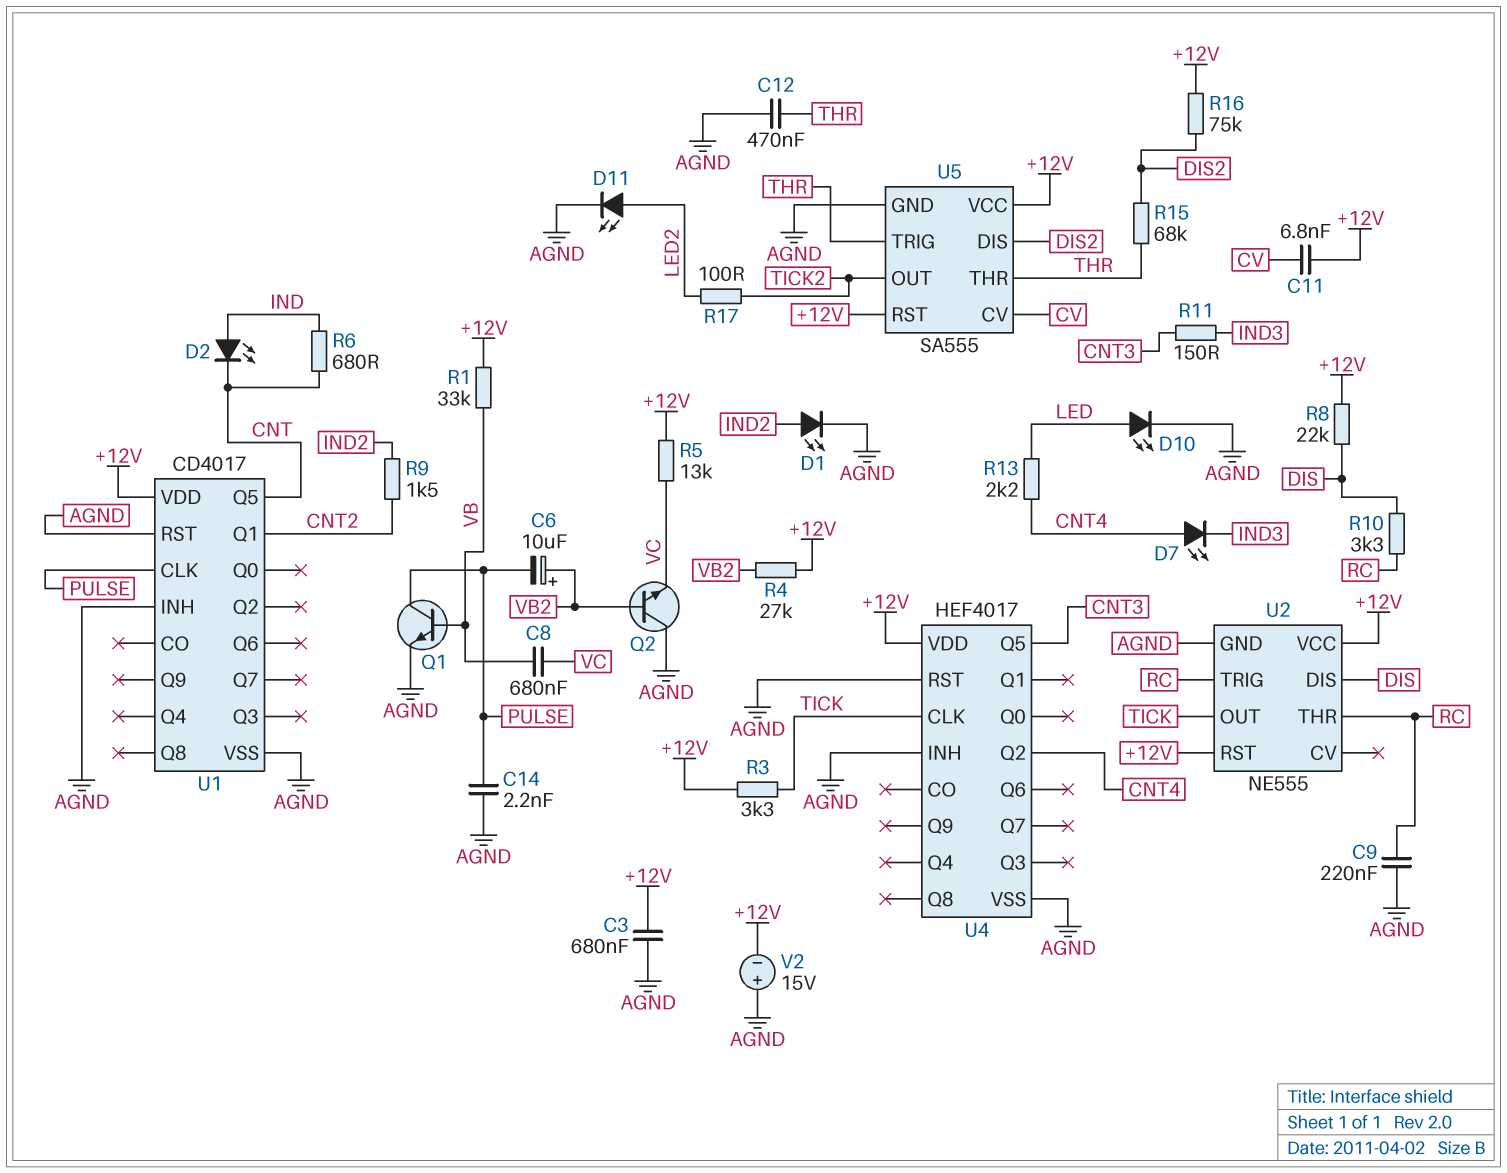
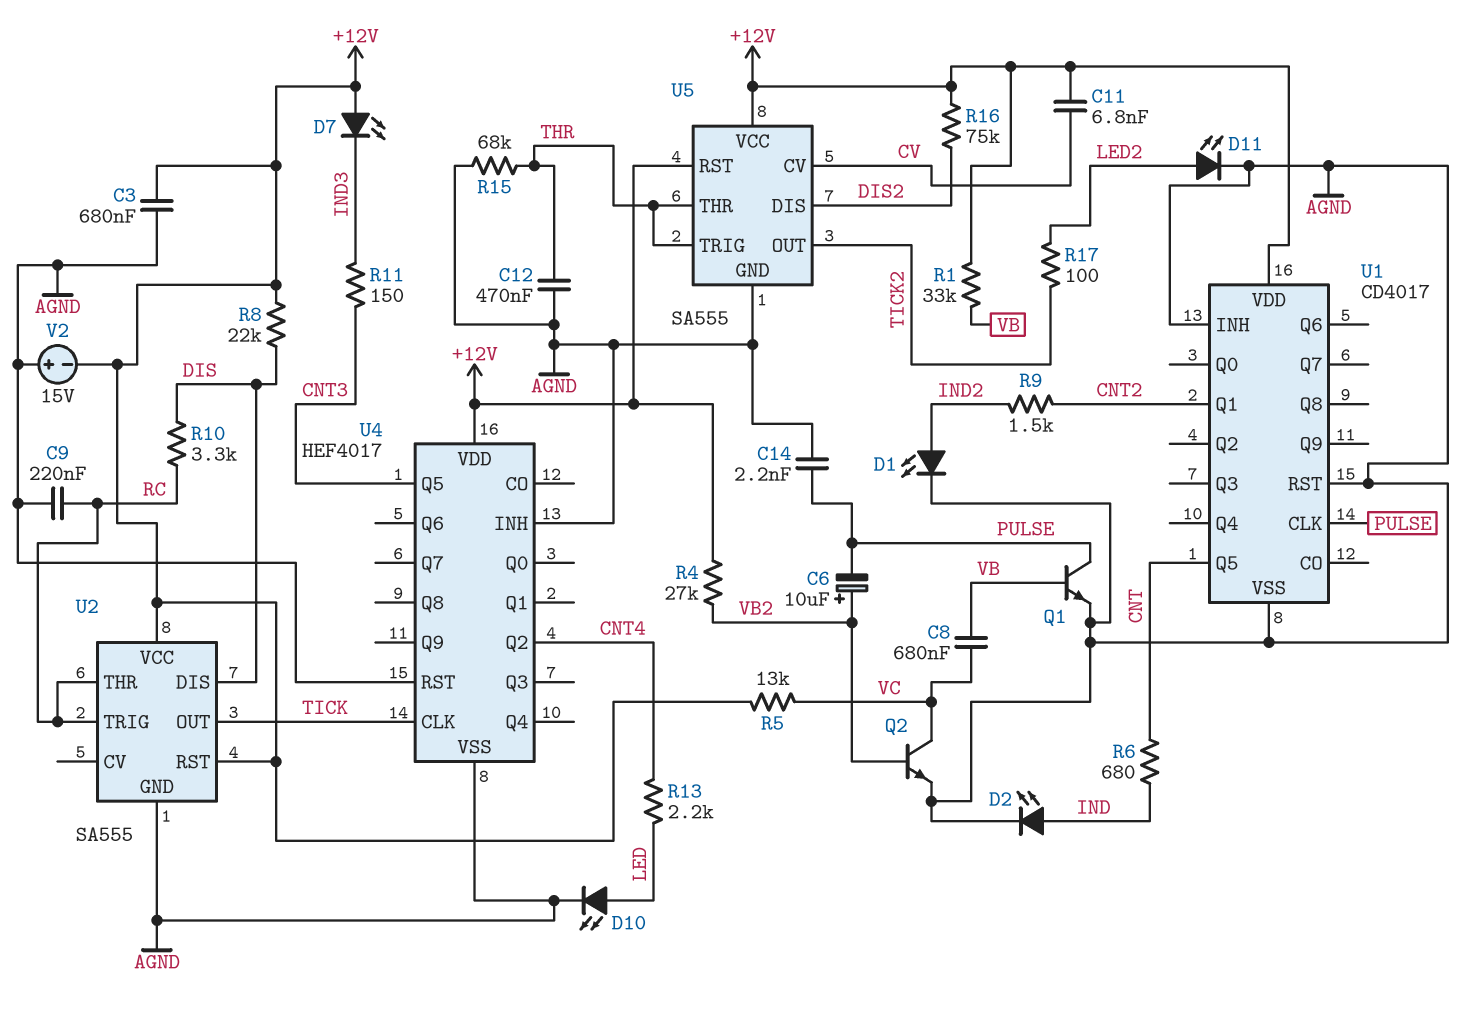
D2: LED (A IND, K CNT) -> LED (A IND, K AGND)
D7: LED (A CNT4, K IND3) -> LED (A +12V, K IND3)
Q2: NPN (B VB2, C AGND, E VC) -> NPN (B VB2, C VC, E AGND)
R3: 3.3k (+12V, TICK) -> none
R15: 68k (DIS2, THR) -> 68k (AGND, THR)
U2: NE555 -> SA555

